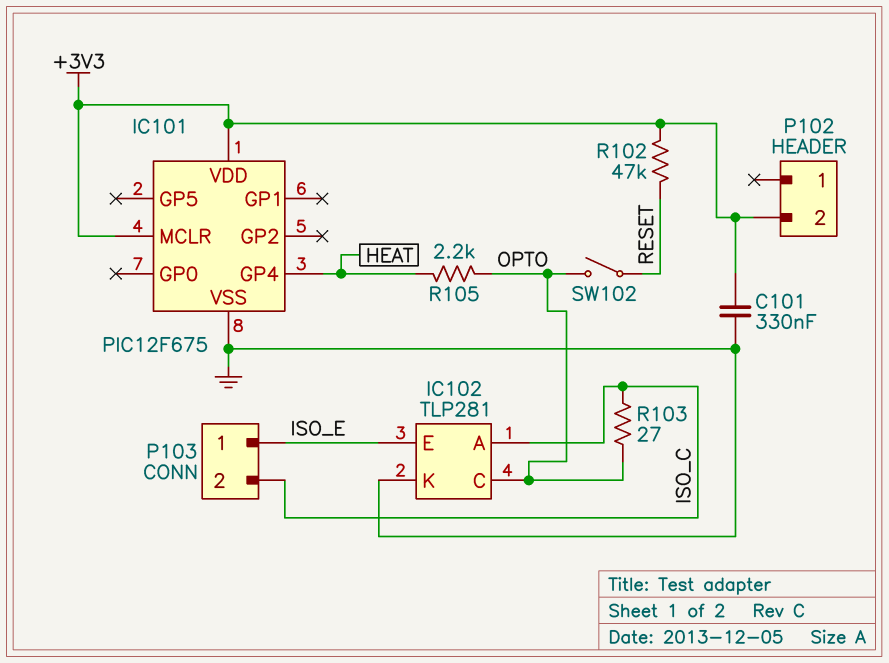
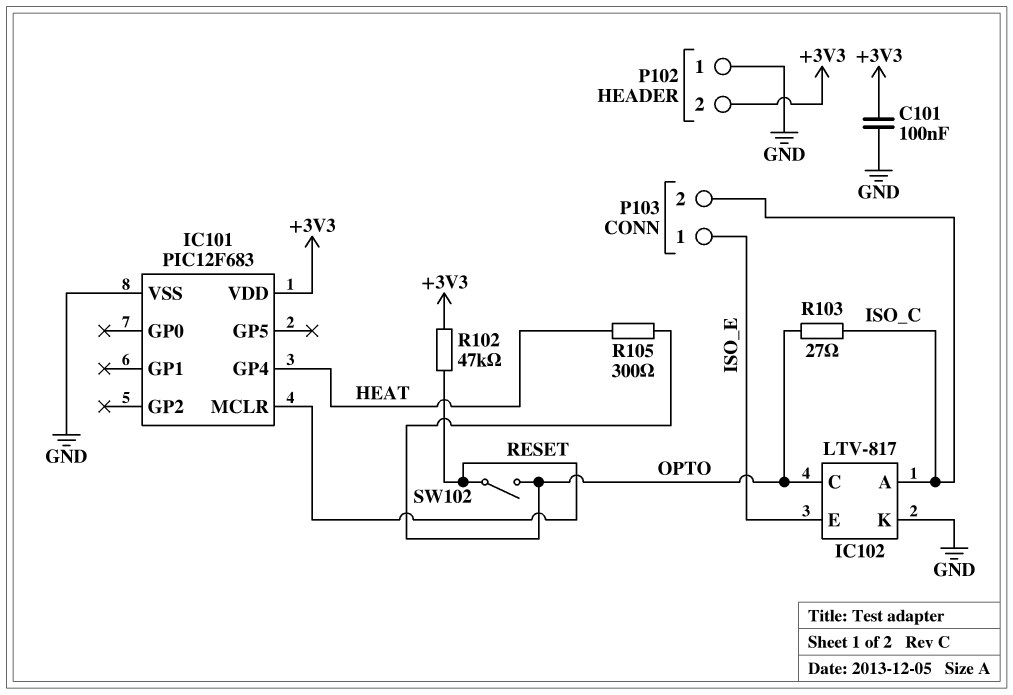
C101: 330nF (+3V3, GND) -> 100nF (+3V3, GND)
IC101: PIC12F675 -> PIC12F683
IC101 pin MCLR: +3V3 -> RESET
IC102: TLP281 -> LTV-817
P102 pin 1: none -> GND
R105: 2.2k (HEAT, OPTO) -> 300 (HEAT, OPTO)

